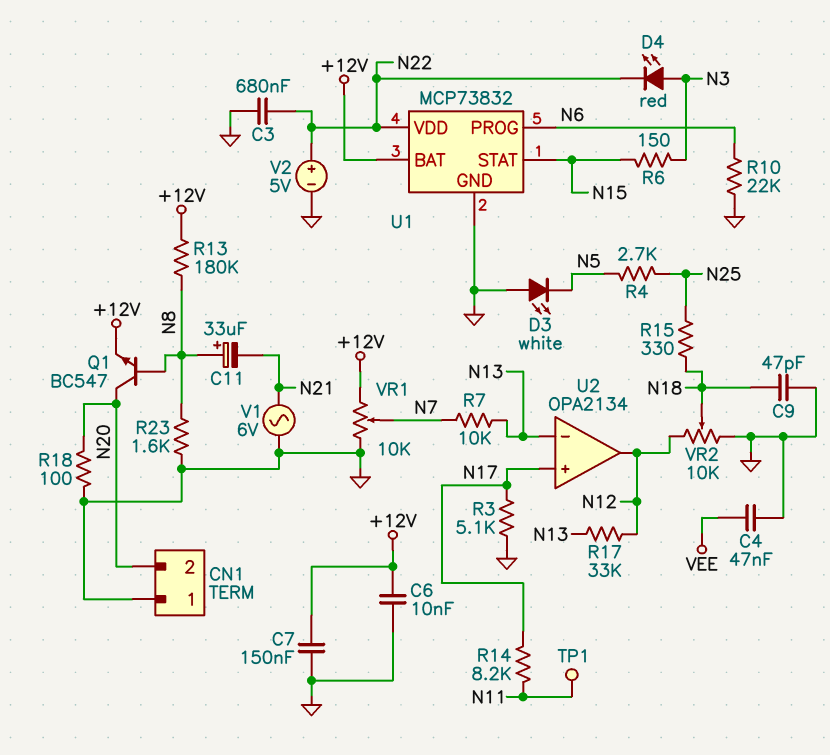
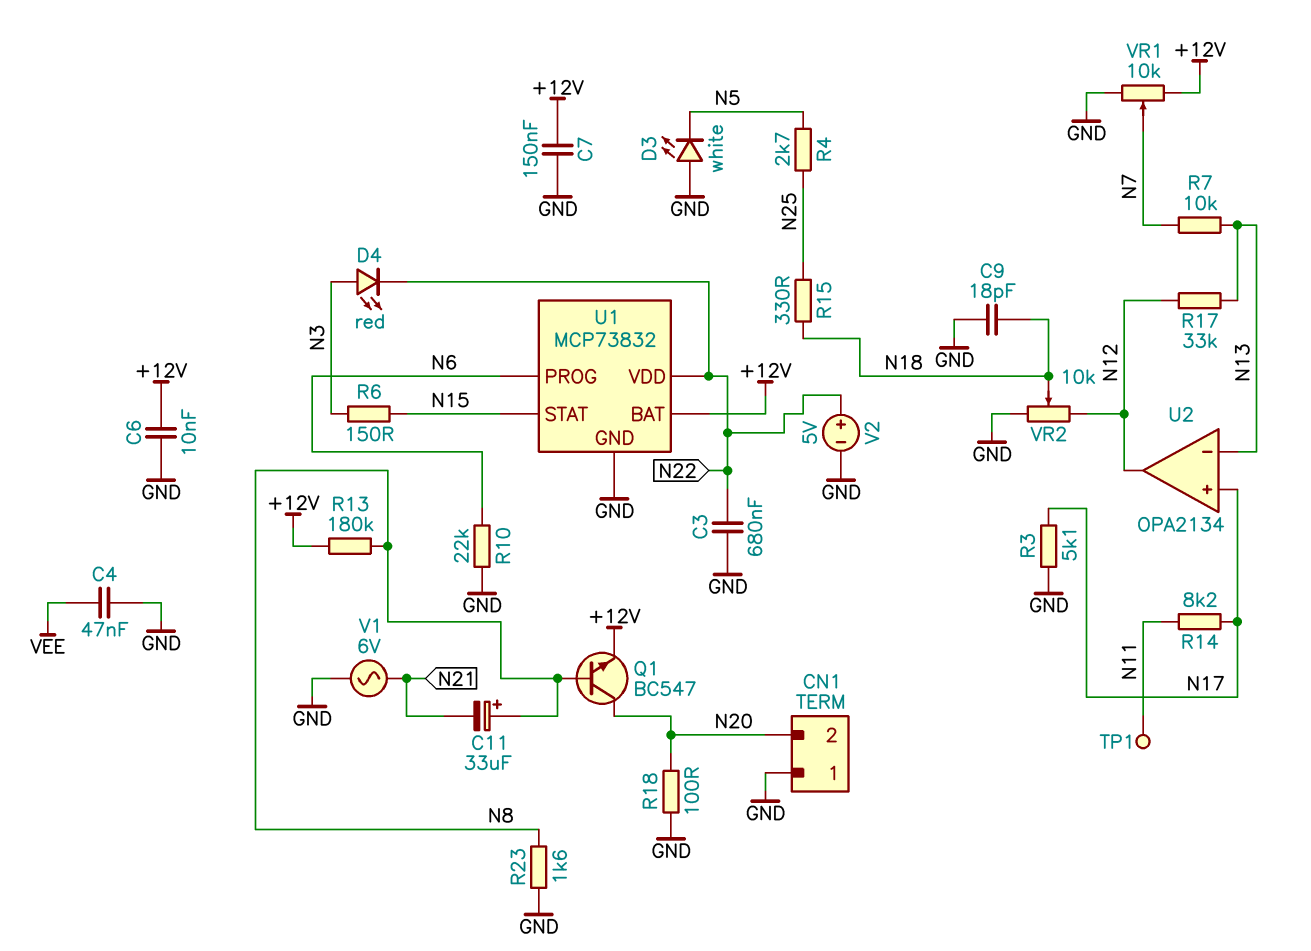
C9: 47pF (GND, N18) -> 18pF (GND, N18)

